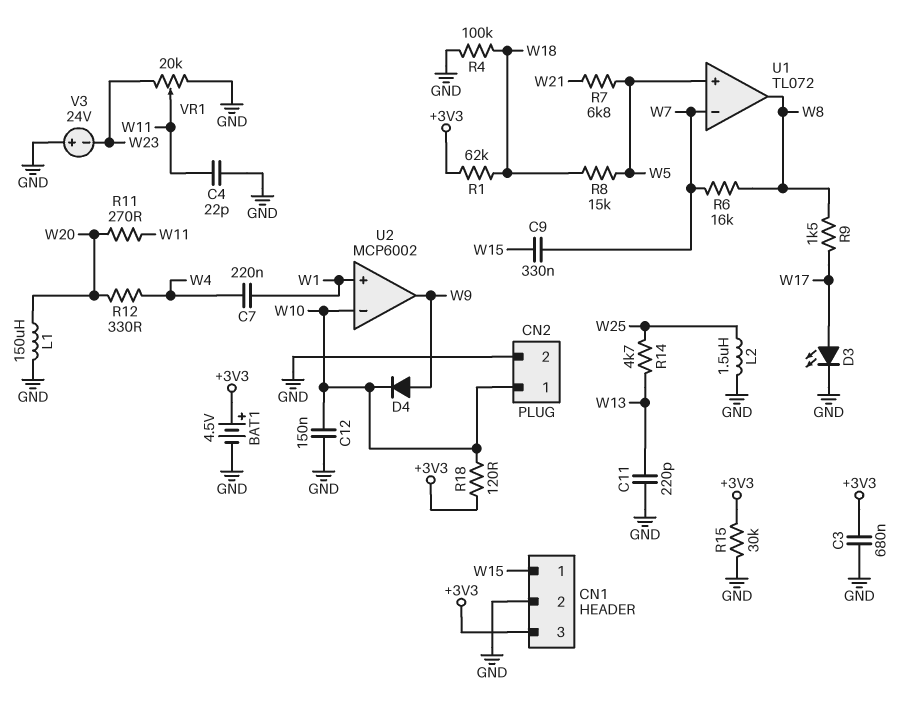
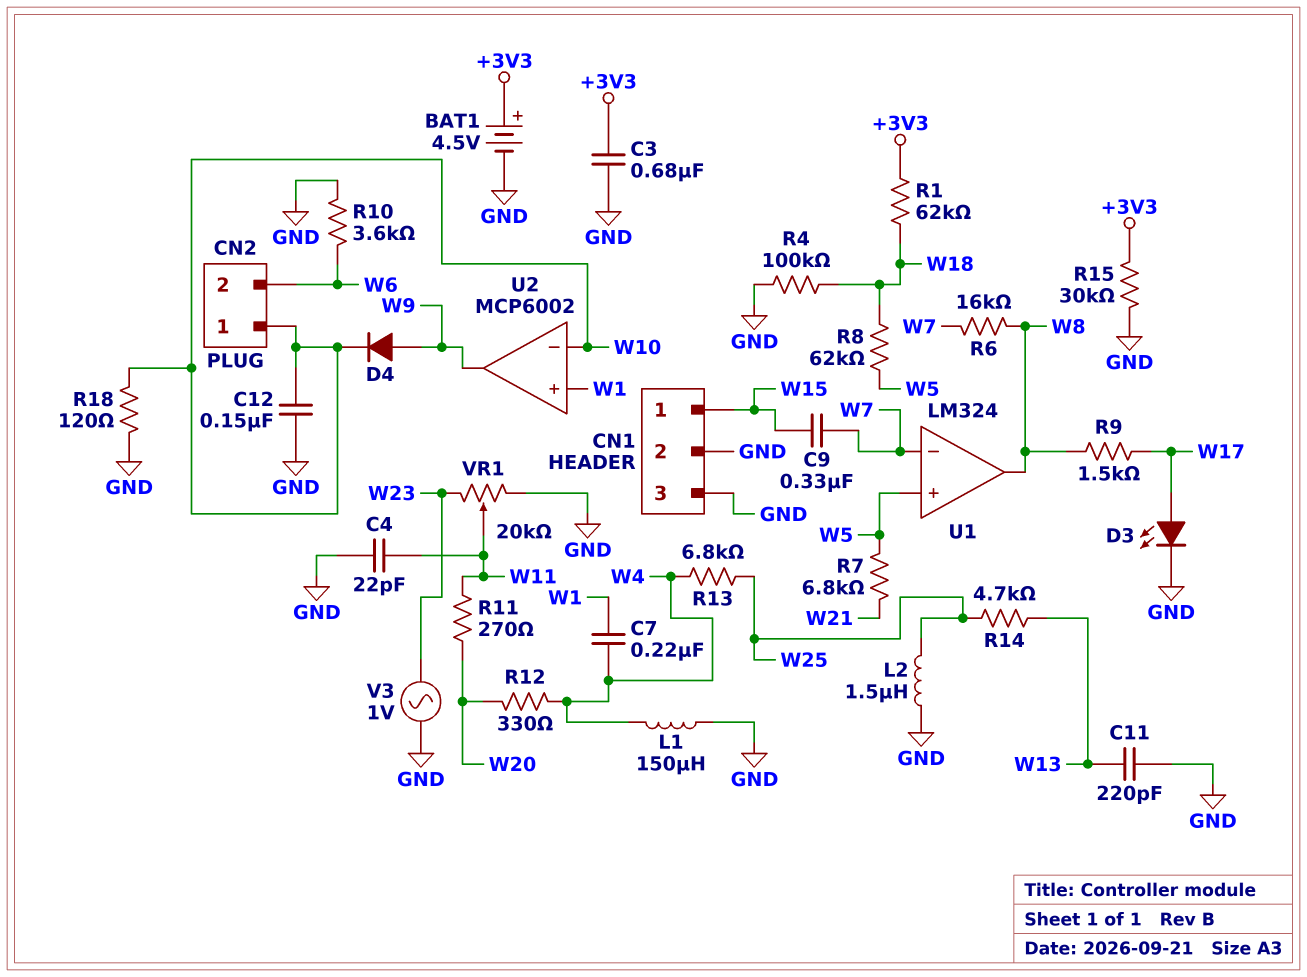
CN1 pin 3: +3V3 -> GND
CN2 pin 2: GND -> W6
L1: 150uH (GND, W20) -> 150uH (GND, W4)
R8: 15k (W5, W18) -> 62k (W5, W18)
R10: none -> 3.6k (GND, W6)
R13: none -> 6.8k (W4, W25)
R18: 120 (+3V3, W10) -> 120 (GND, W10)
U1: TL072 -> LM324
V3: 24V (plus GND, minus W23) -> AC 1V (GND, W23)

